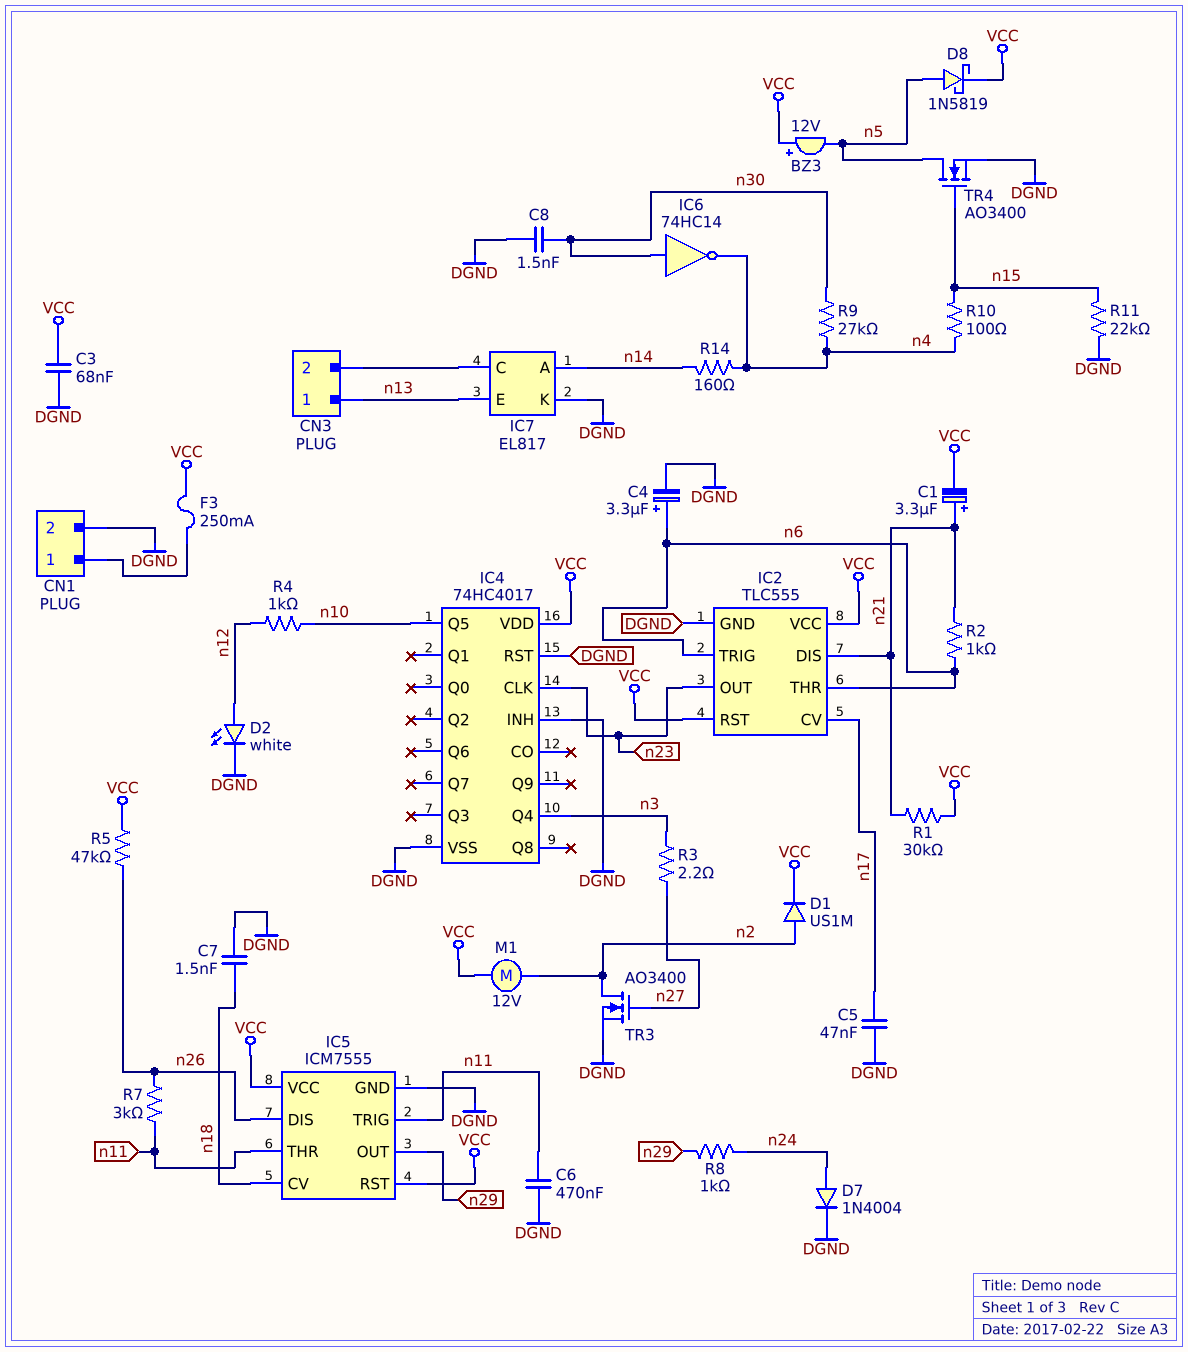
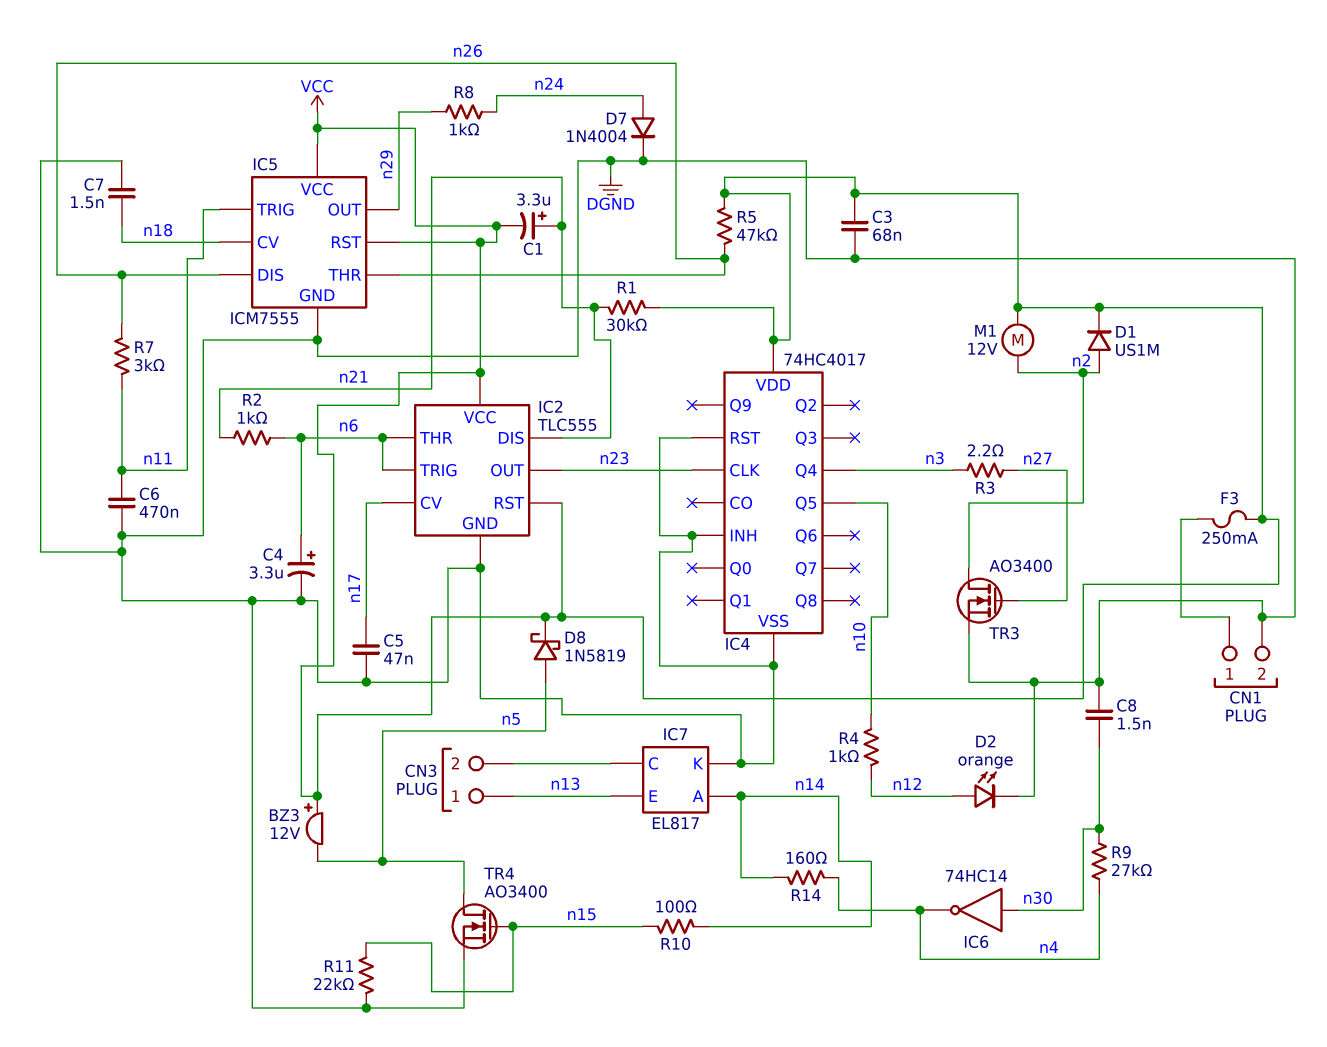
D2: LED white (A n12, K DGND) -> LED orange (A n12, K DGND)
IC5 pin THR: n11 -> n26
R10: 100 (n4, n15) -> 100 (n14, n15)

